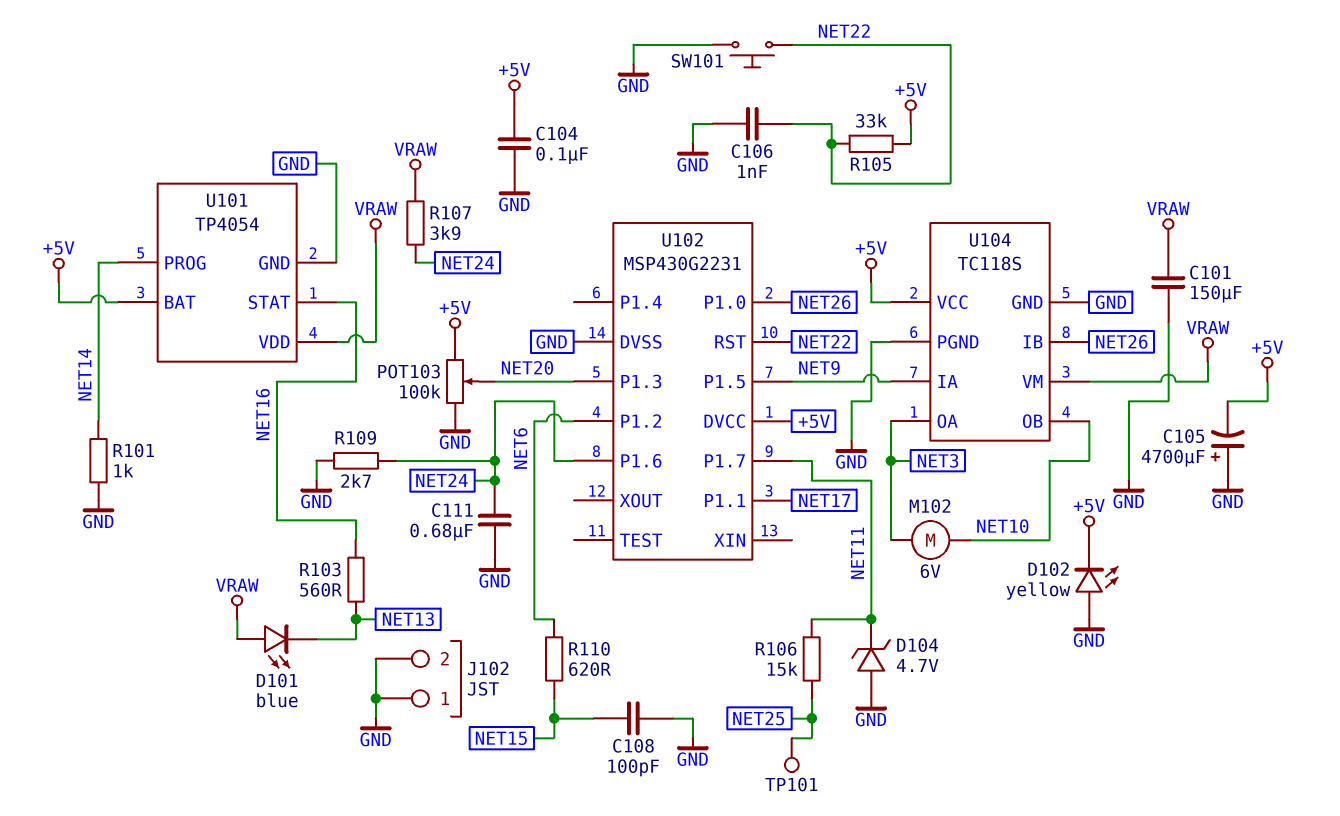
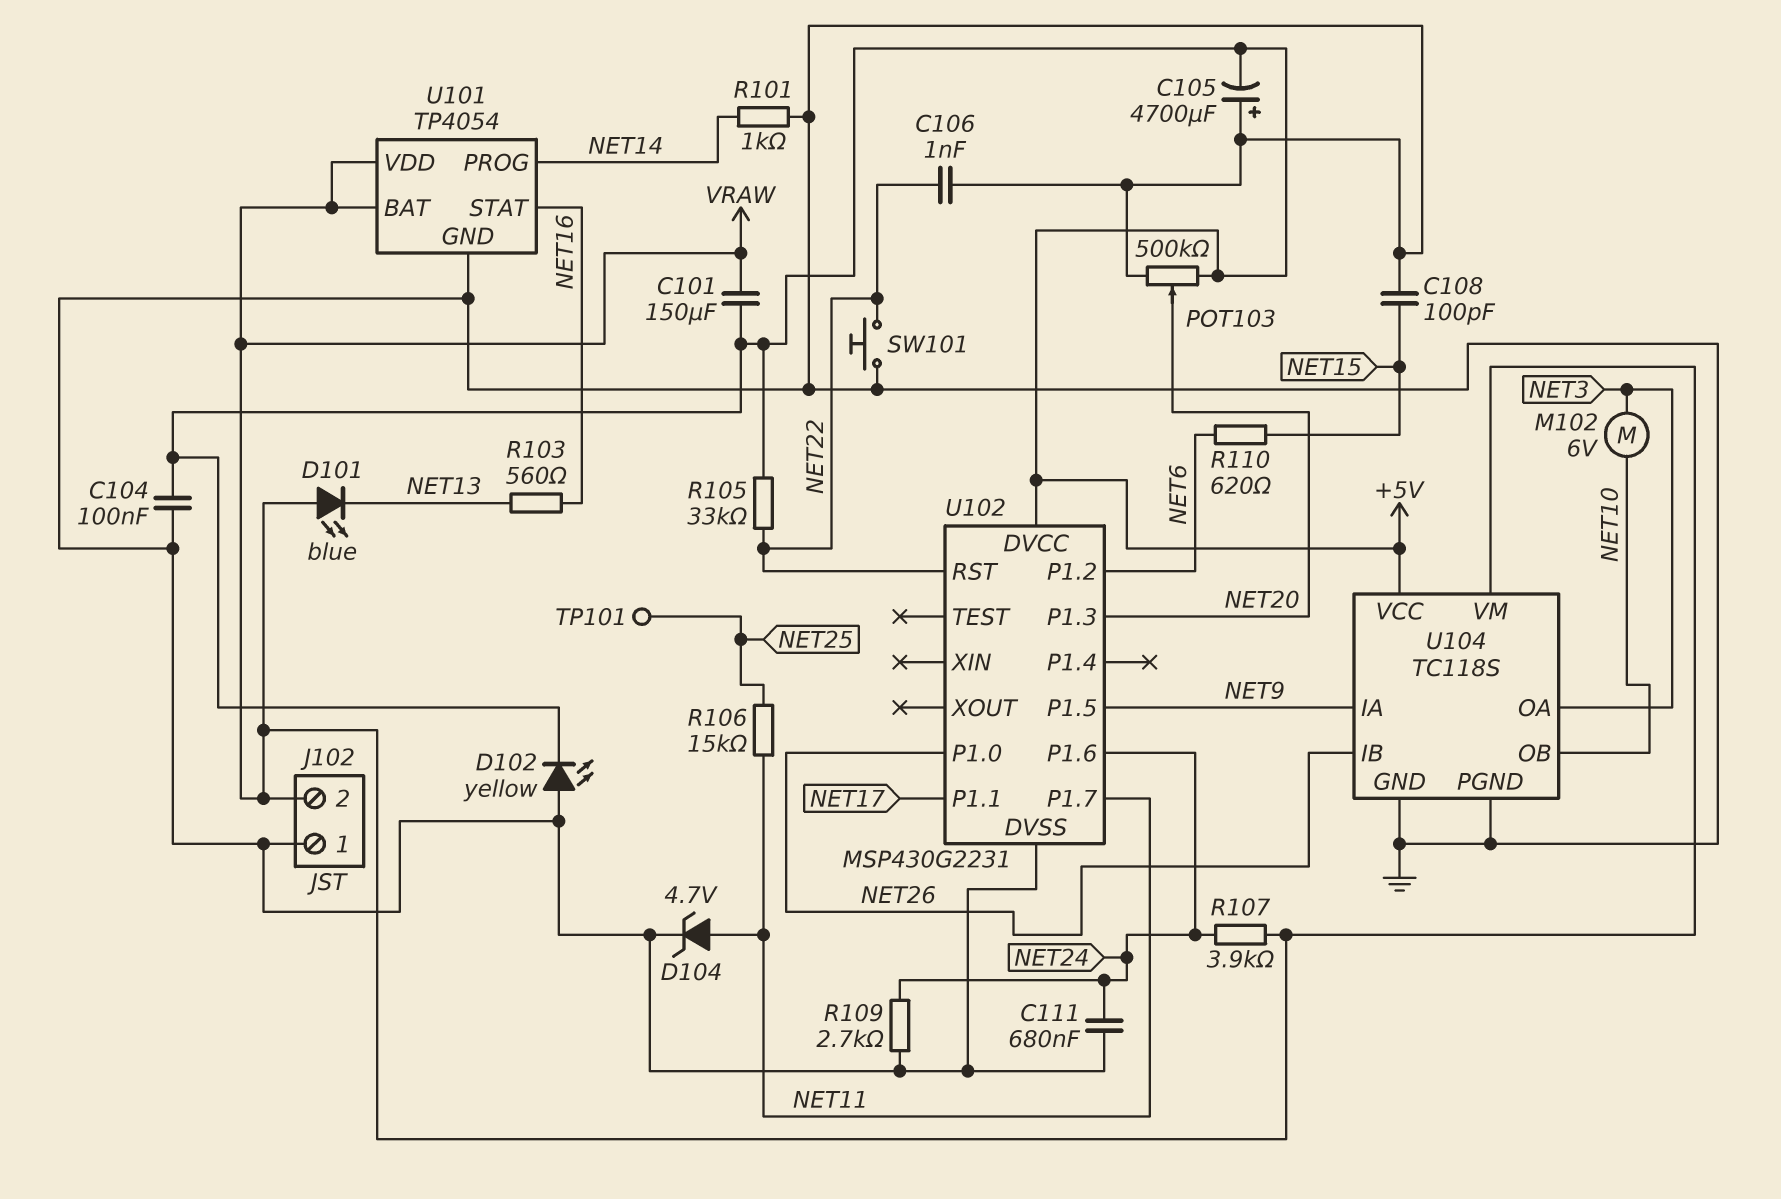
C101: 150uF (GND, VRAW) -> 150uF (+5V, VRAW)
D104: zener 4.7V (A GND, K NET11) -> zener 4.7V (A NET11, K GND)
J102 pin 2: GND -> VRAW
POT103: 100k (+5V, GND, wiper NET20) -> 500k (+5V, GND, wiper NET20)
U101 pin BAT: +5V -> VRAW

